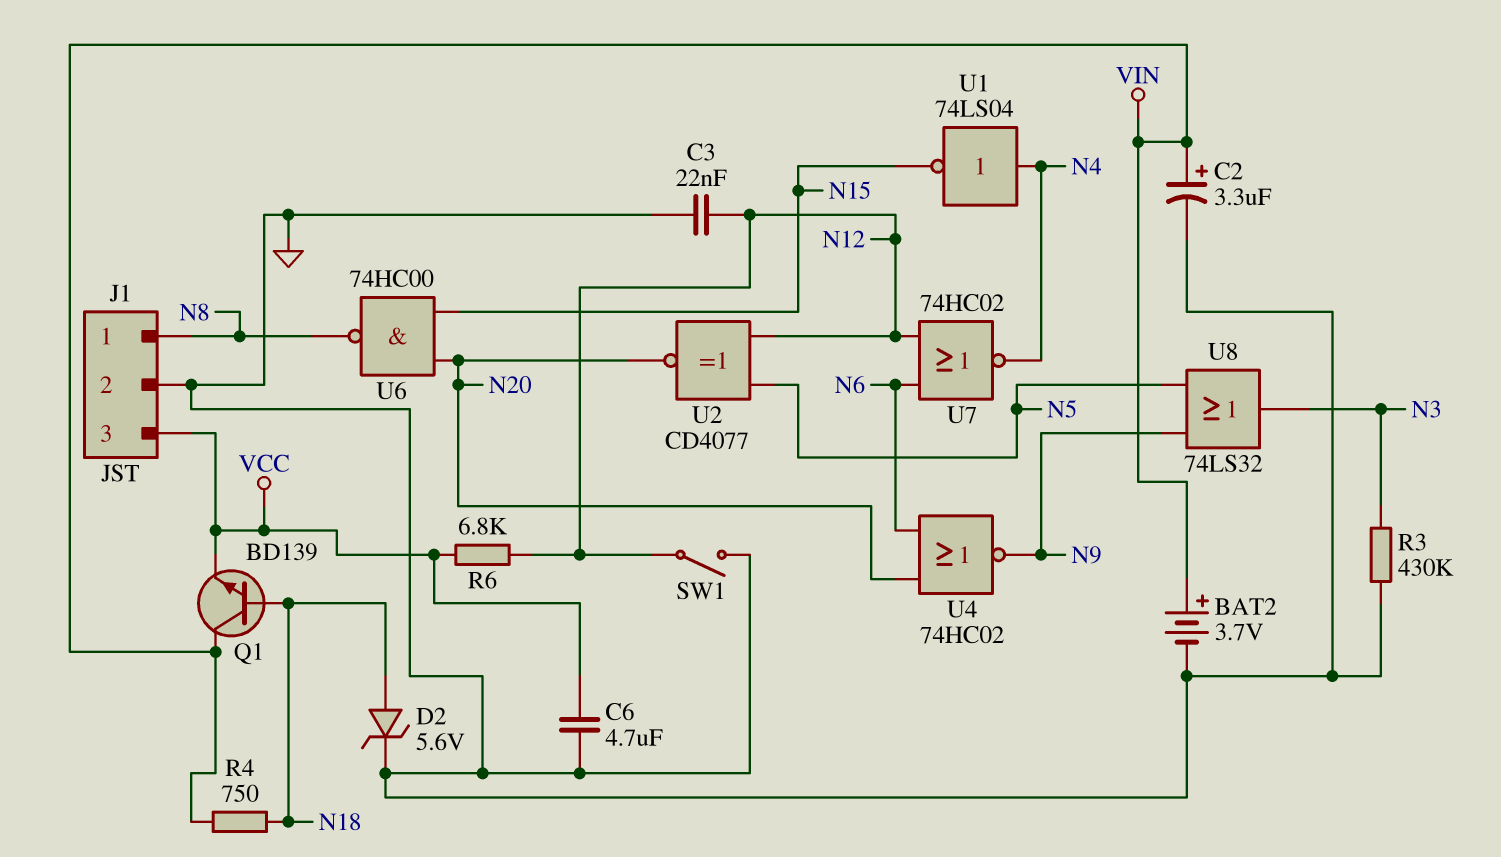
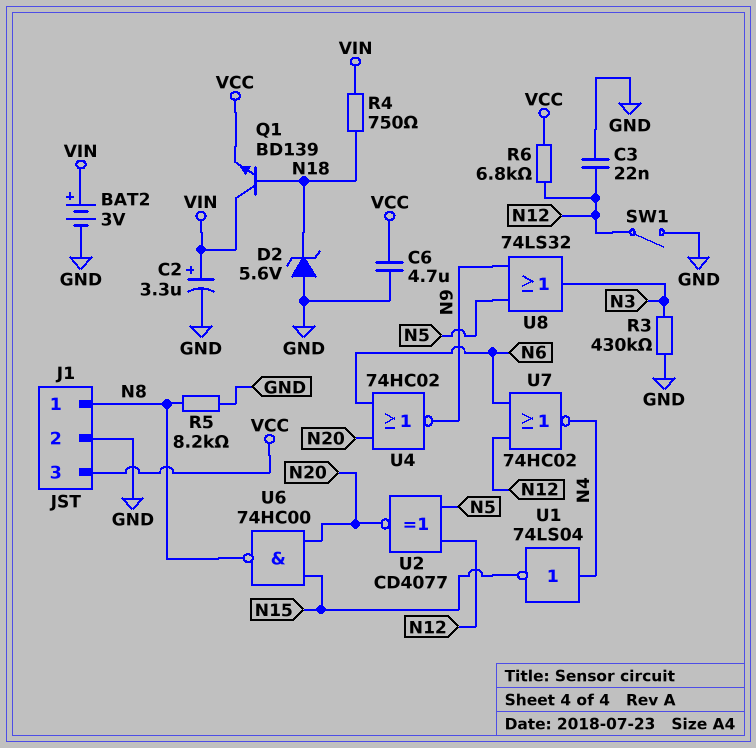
BAT2: 3.7V (plus VIN, minus GND) -> 3V (plus VIN, minus GND)
D2: zener 5.6V (A N18, K GND) -> zener 5.6V (A GND, K N18)
R5: none -> 8.2k (GND, N8)

